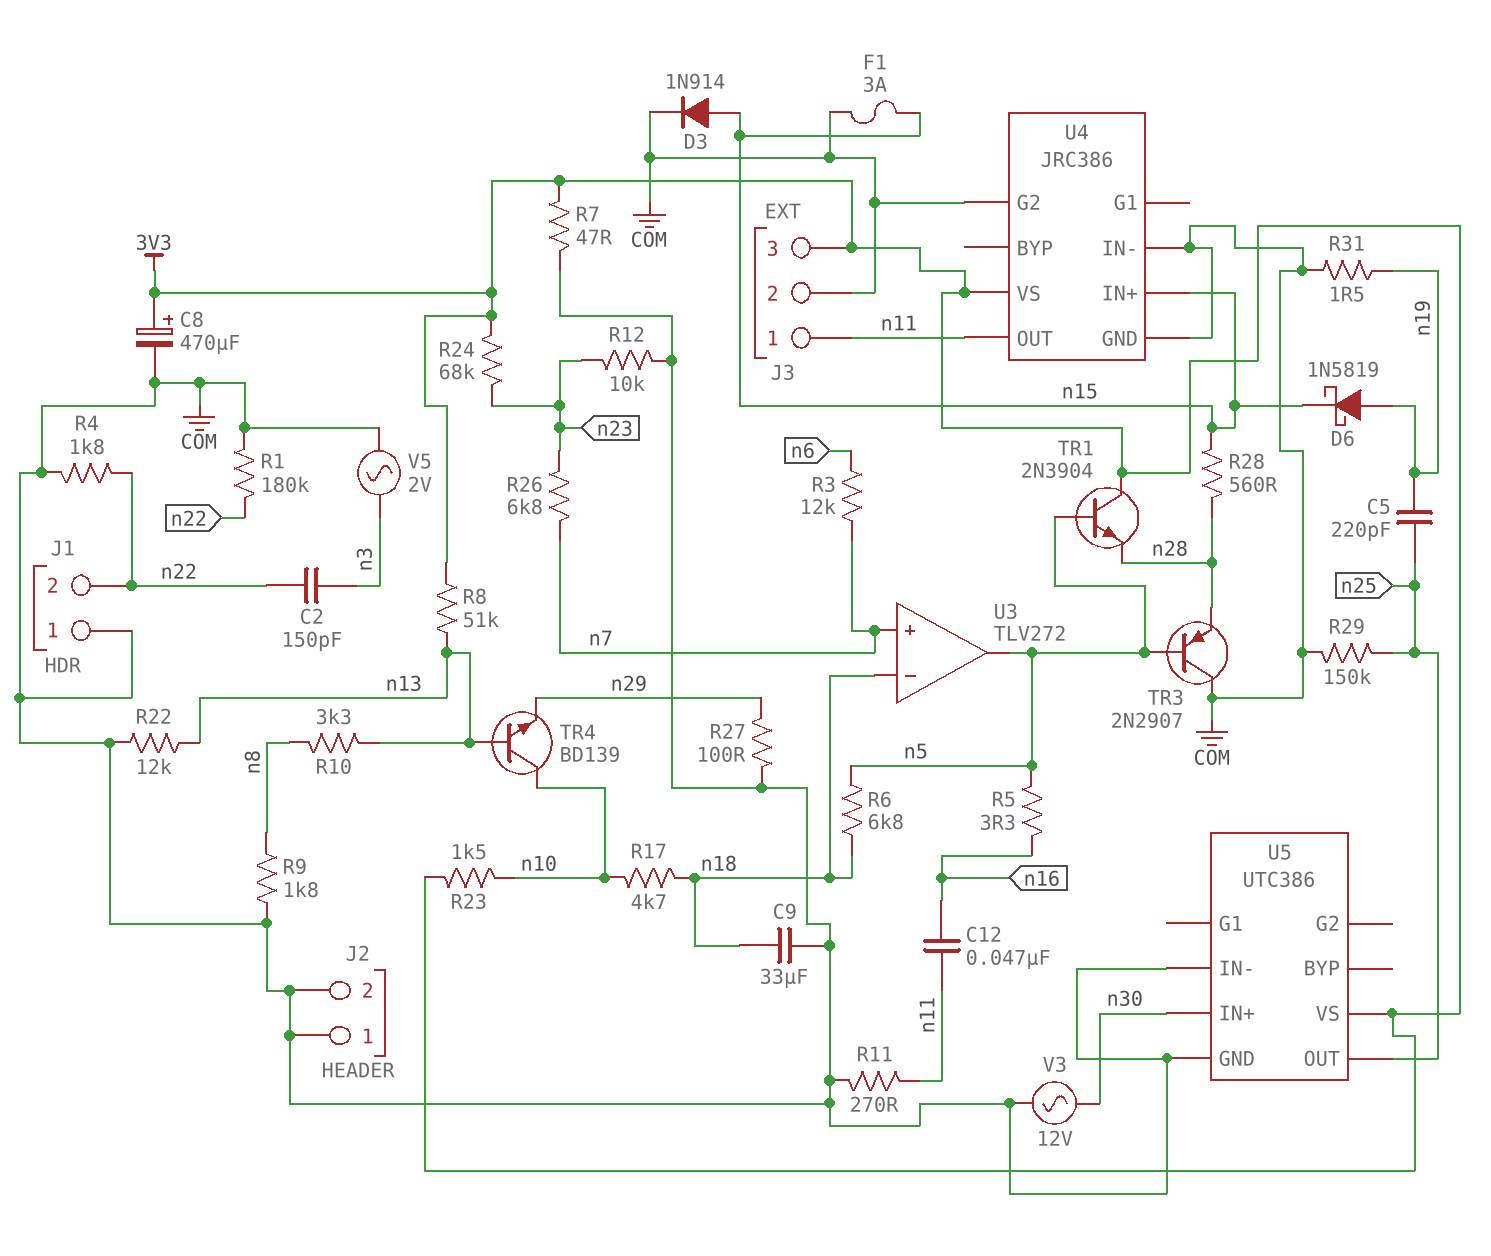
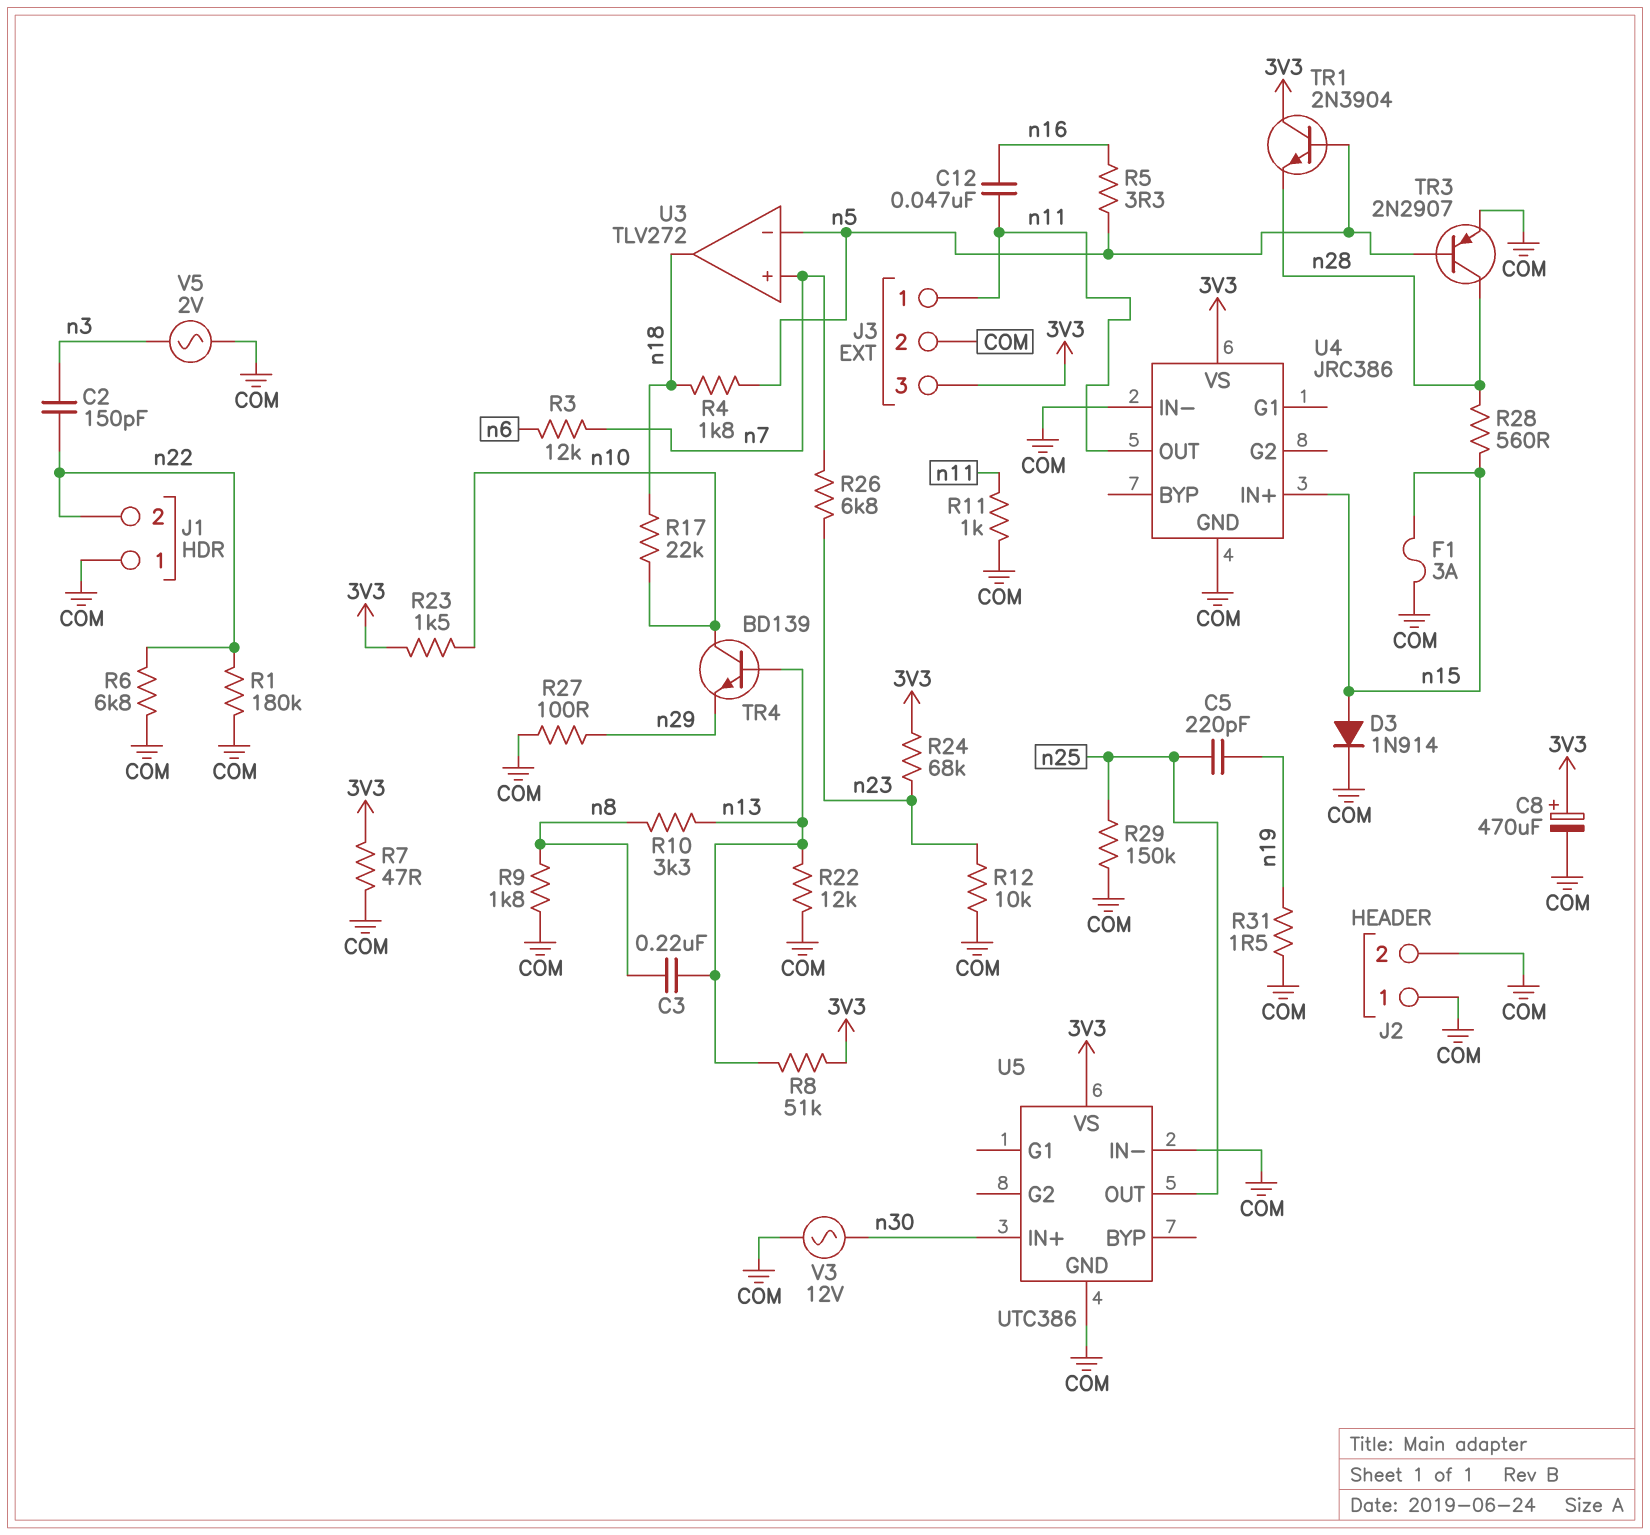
C3: none -> 220nF (n8, n13)
C9: 33uF (COM, n18) -> none
D6: schottky 1N5819 (A n19, K n15) -> none
R4: 1.8k (COM, n22) -> 1.8k (n5, n18)
R6: 6.8k (n5, n18) -> 6.8k (COM, n22)
R11: 270 (COM, n11) -> 1k (COM, n11)
R17: 4.7k (n10, n18) -> 22k (n10, n18)
TR3: PNP 2N2907 (B n5, C COM, E n28) -> PNP 2N2907 (B n5, C n28, E COM)
U3 pin in-: n18 -> n5
U3 pin out: n5 -> n18
U4 pin G2: COM -> none

